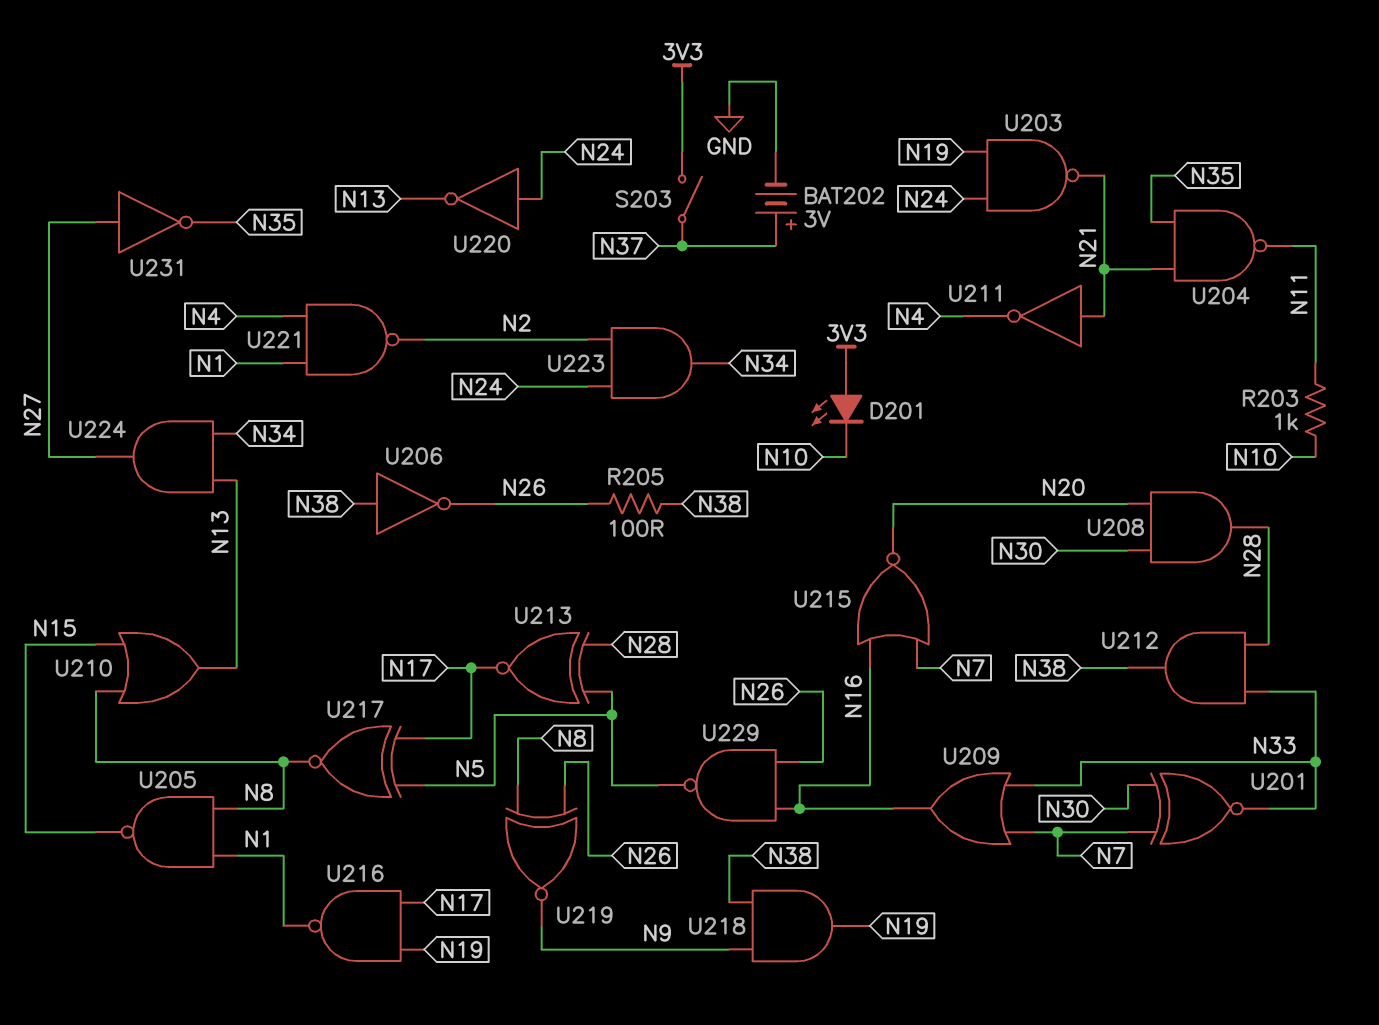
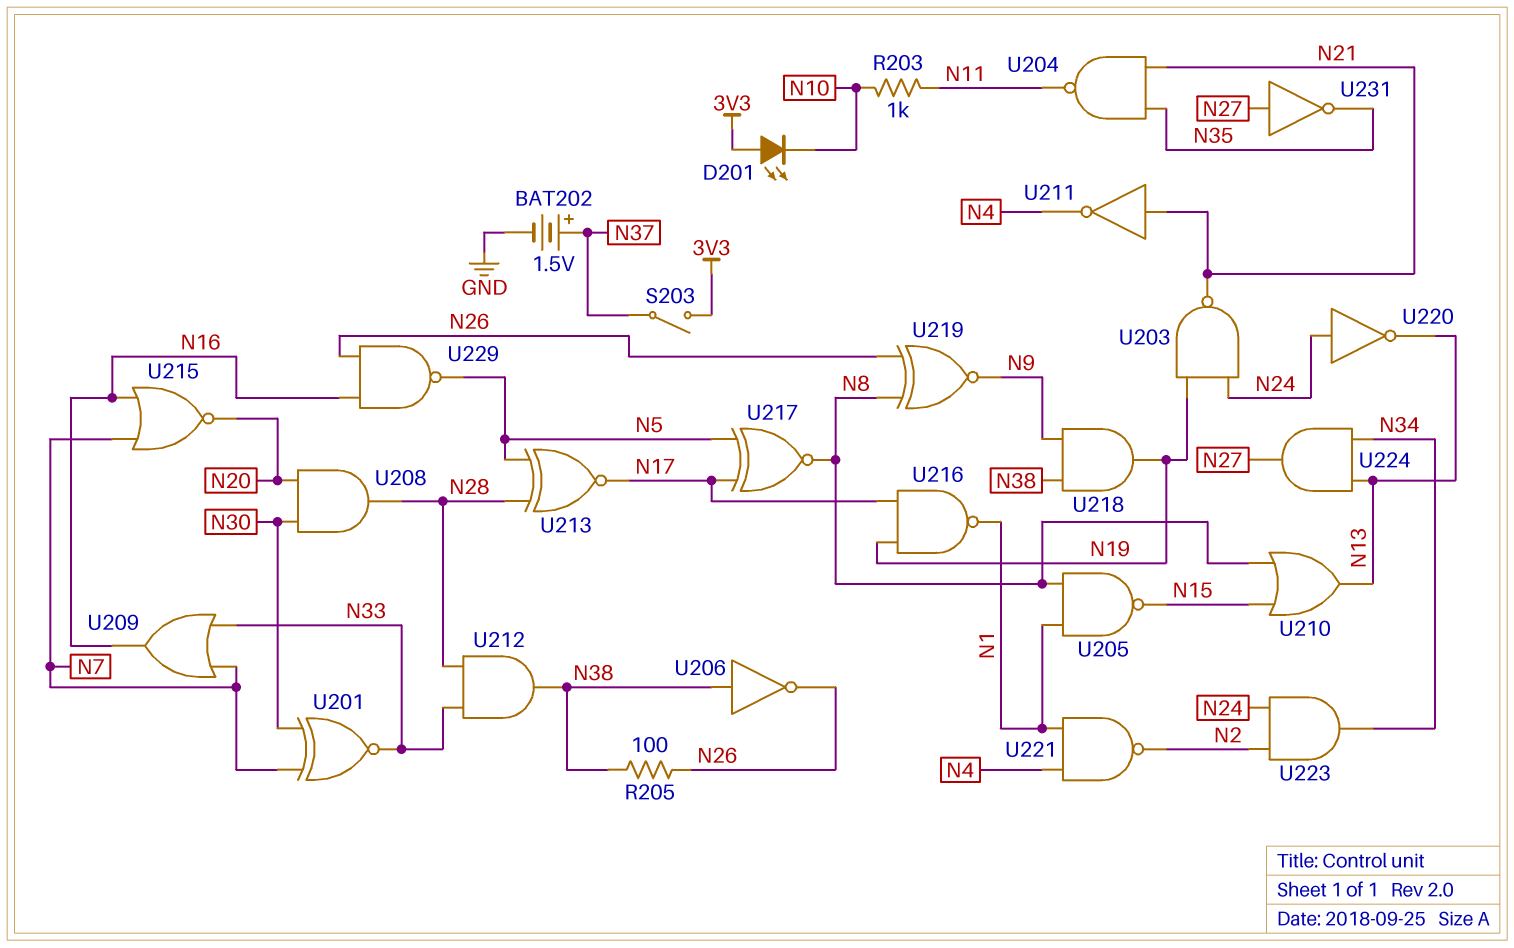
BAT202: 3V (plus N37, minus GND) -> 1.5V (plus N37, minus GND)

